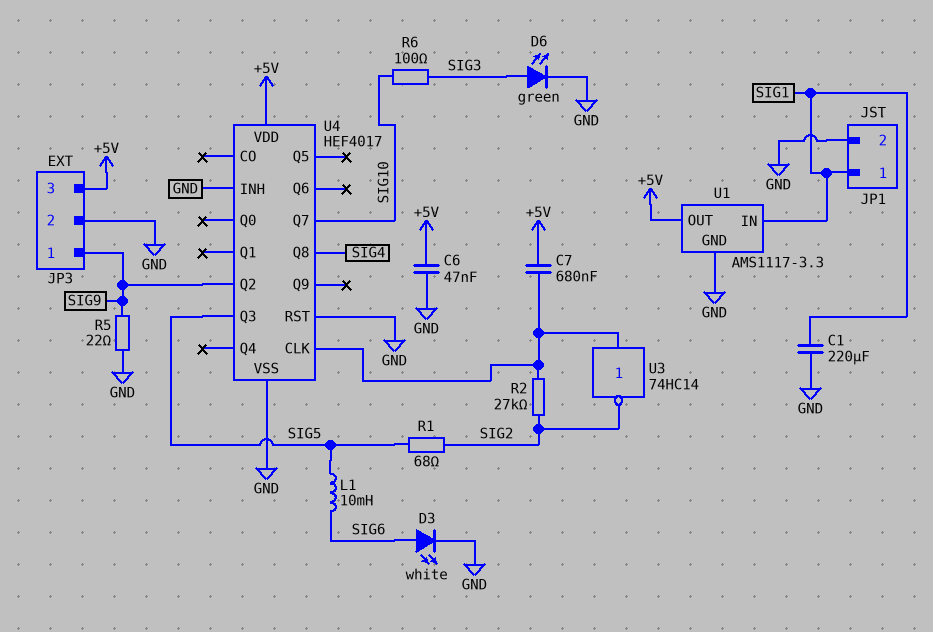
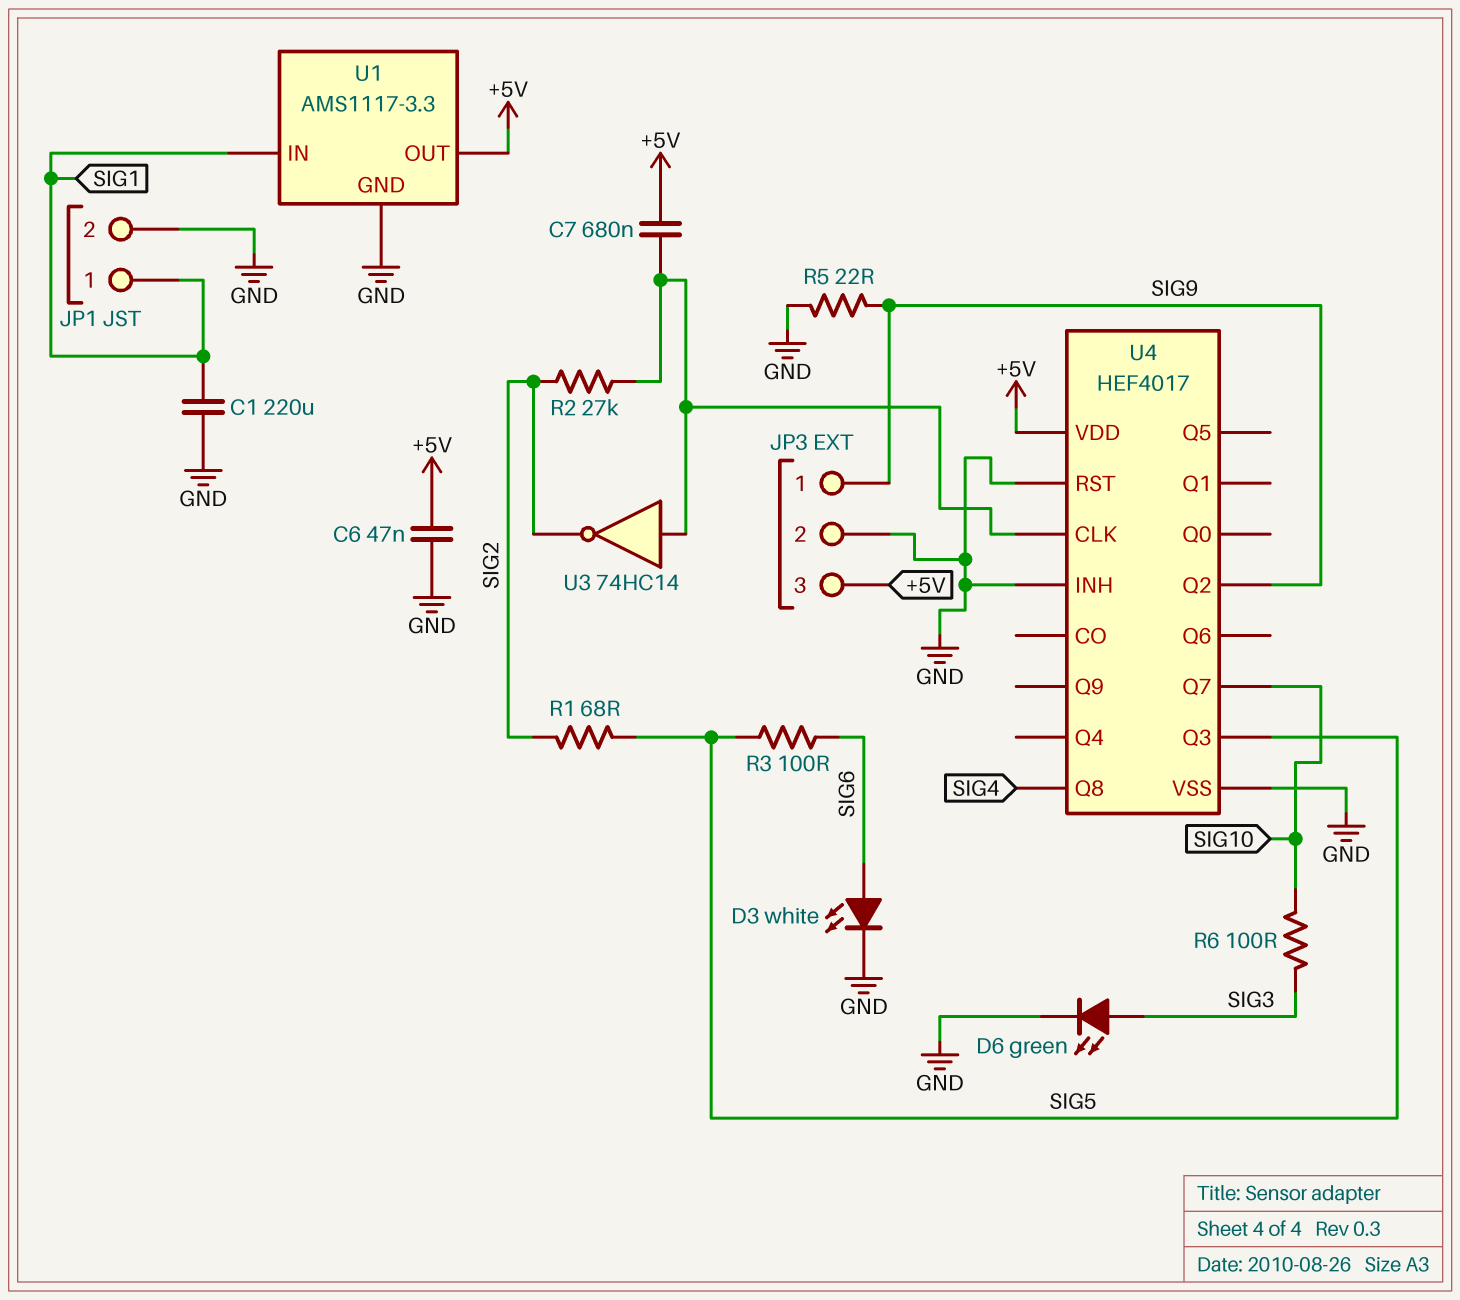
L1: 10mH (SIG5, SIG6) -> none
R3: none -> 100 (SIG5, SIG6)

